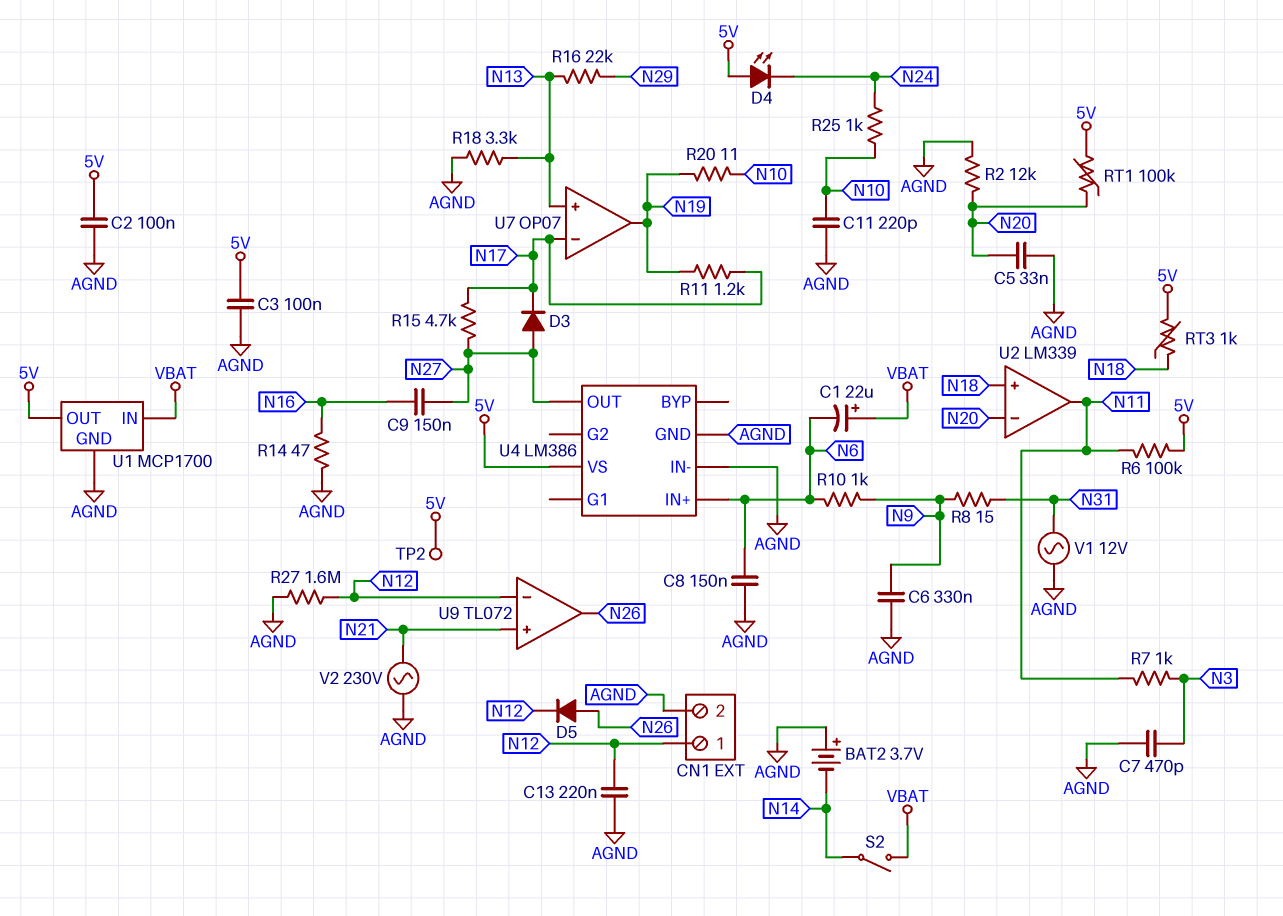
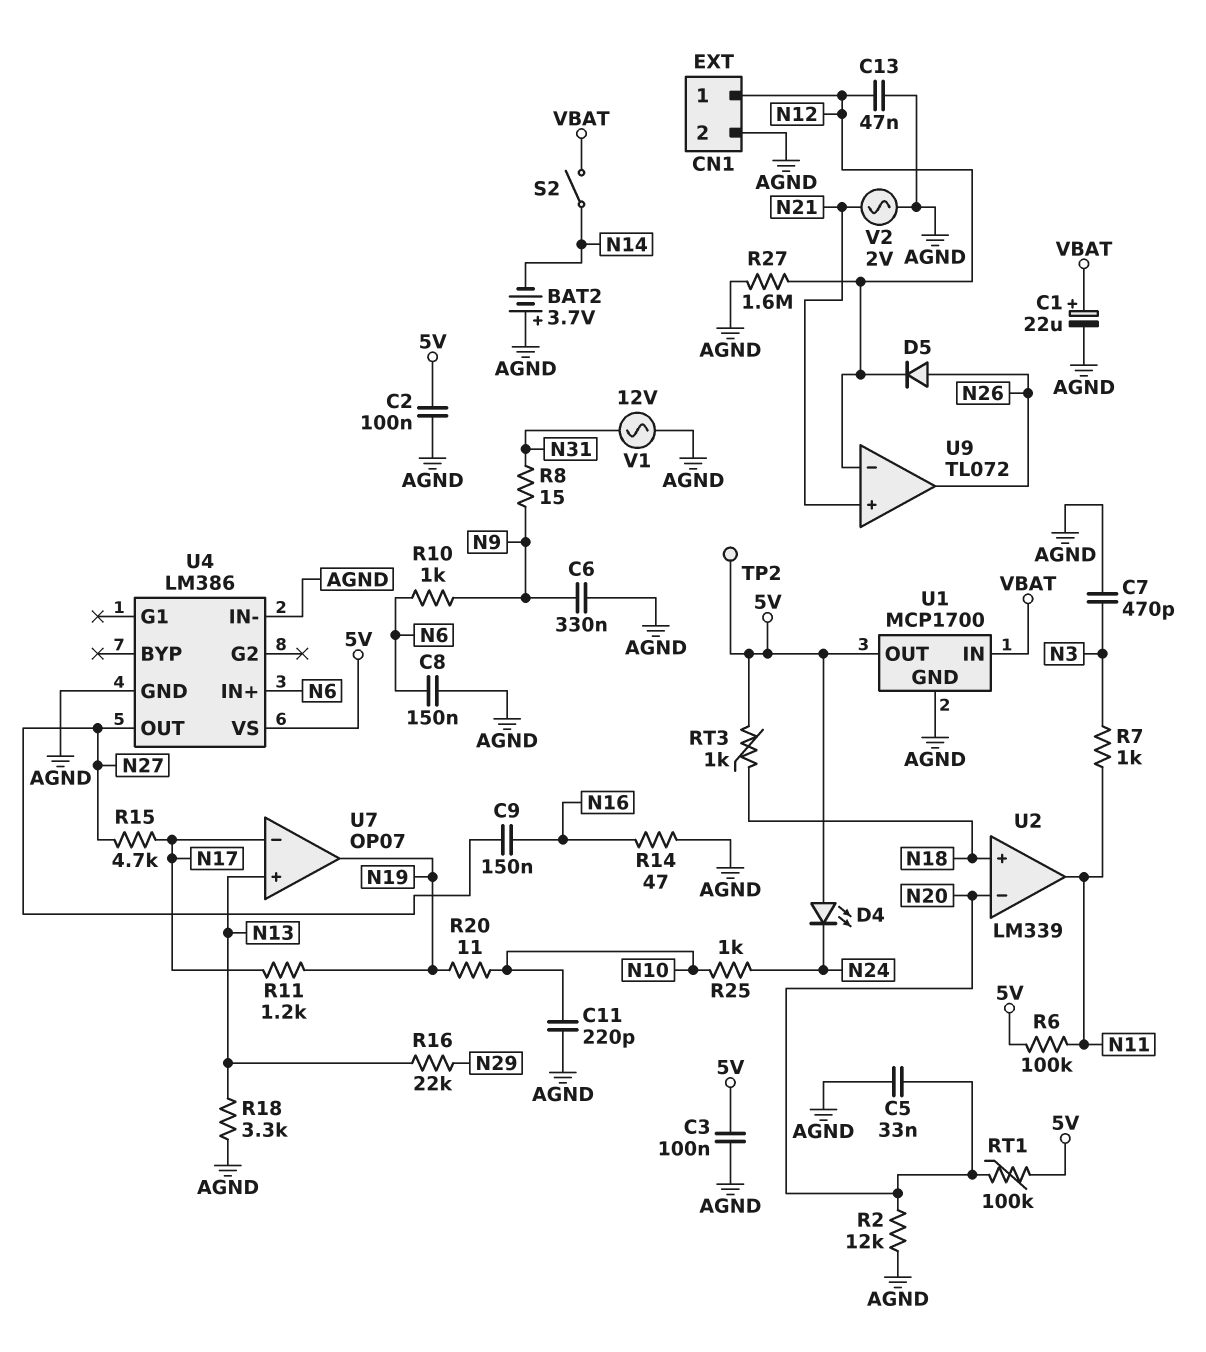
C1: 22uF (plus VBAT, minus N6) -> 22uF (plus VBAT, minus AGND)
C13: 220nF (AGND, N12) -> 47nF (AGND, N12)
D3: diode (A N27, K N17) -> none
V2: AC 230V (AGND, N21) -> AC 2V (AGND, N21)

